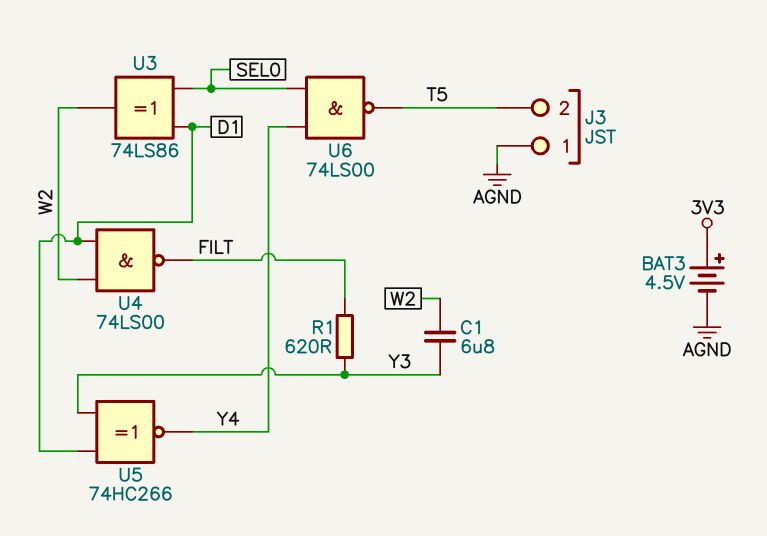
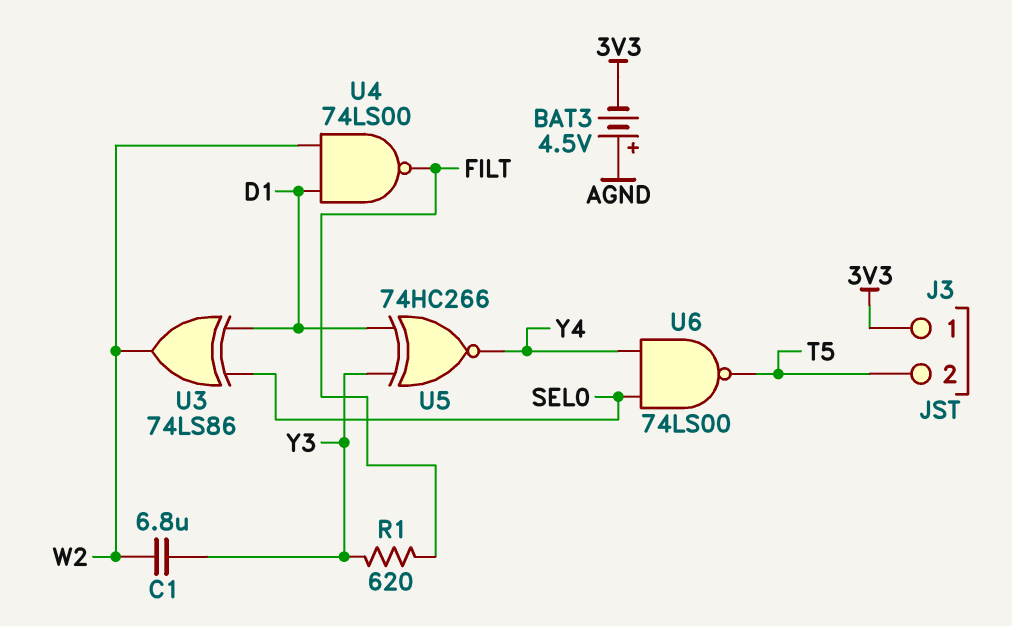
BAT3: 4.5V (plus 3V3, minus AGND) -> 4.5V (plus AGND, minus 3V3)
J3 pin 1: AGND -> 3V3

